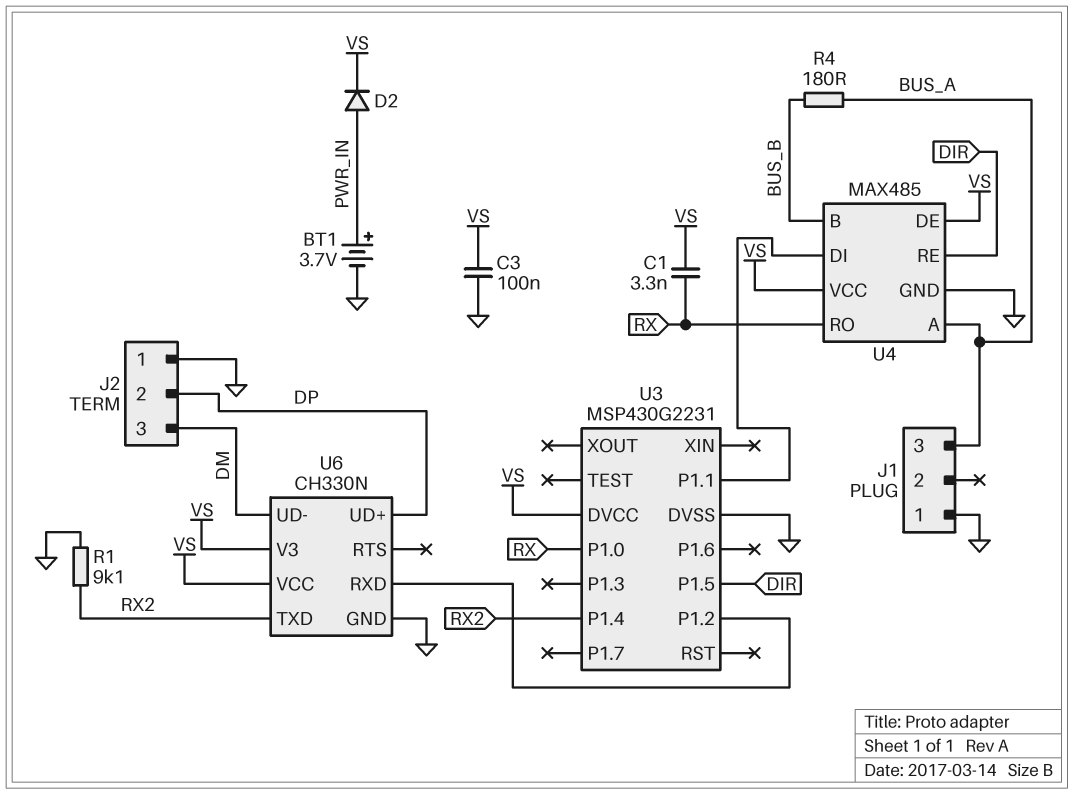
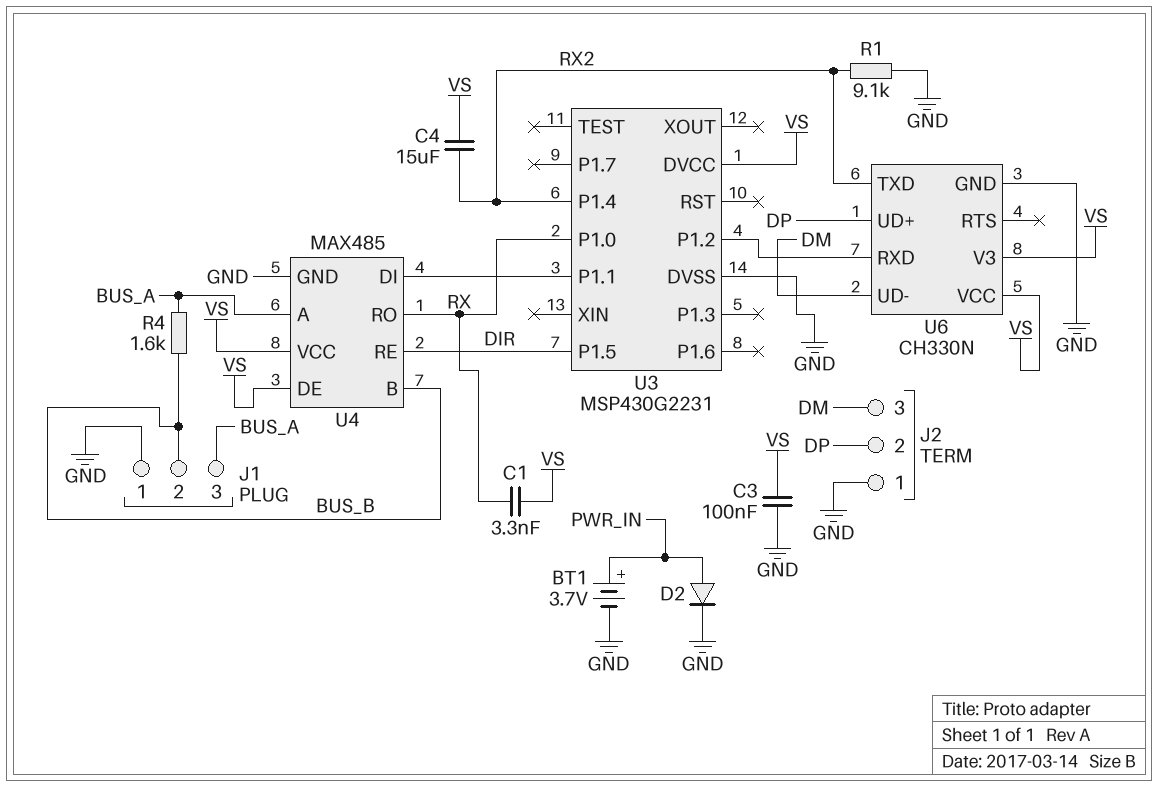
C4: none -> 15uF (RX2, VS)
D2: diode (A PWR_IN, K VS) -> diode (A PWR_IN, K GND)
J1 pin 2: none -> BUS_B
R4: 180 (BUS_A, BUS_B) -> 1.6k (BUS_A, BUS_B)

